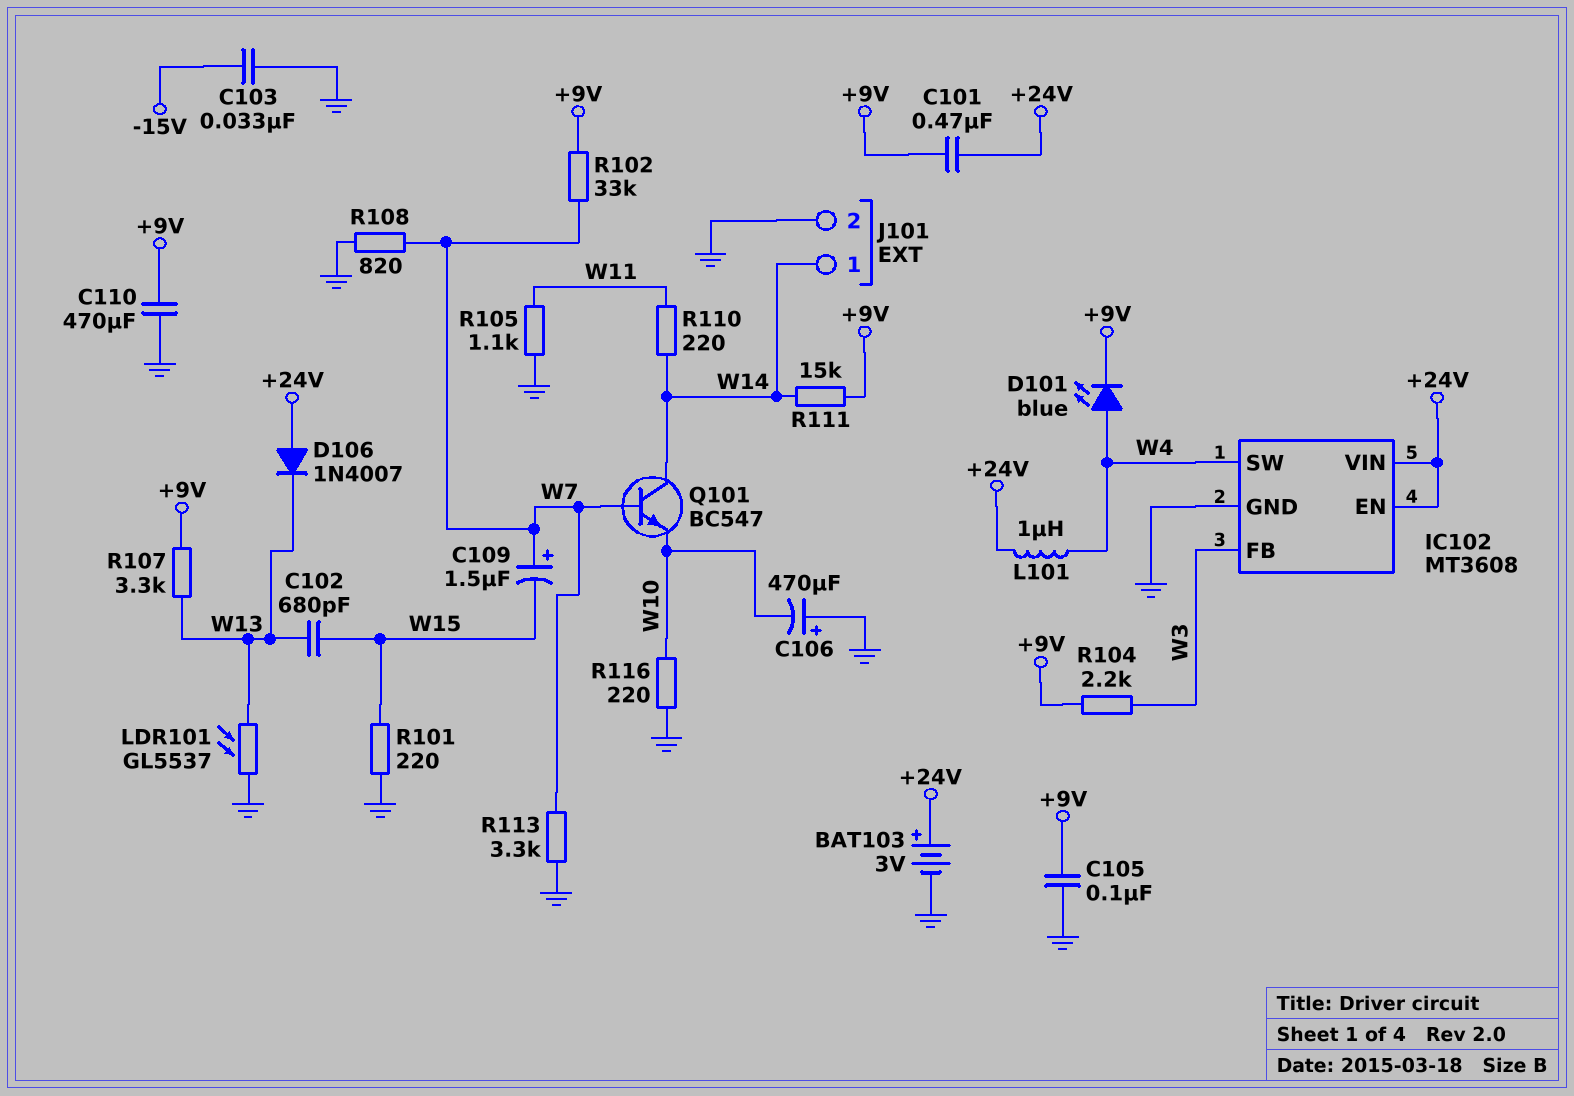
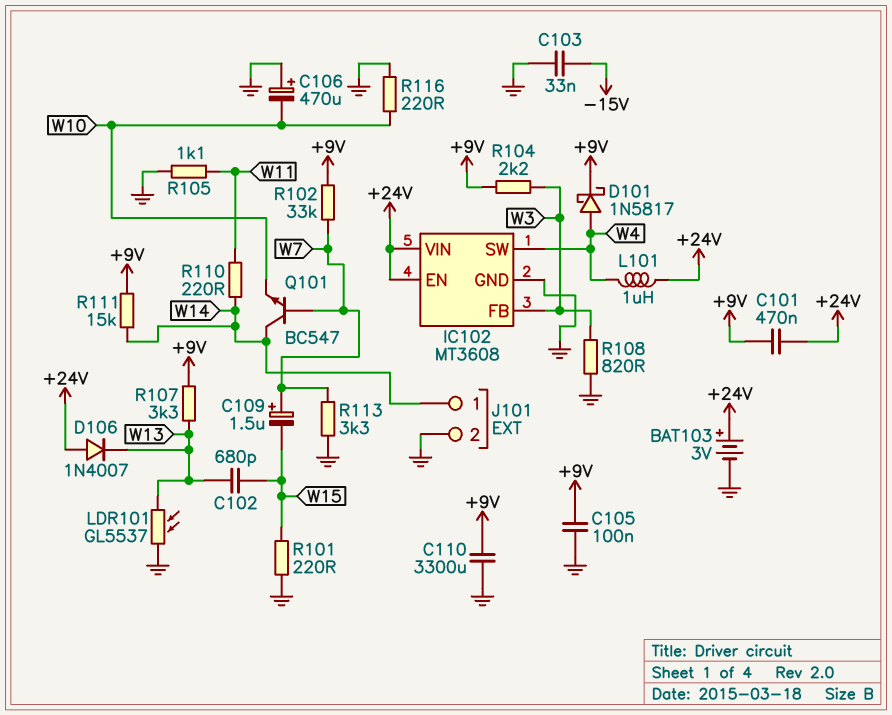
C110: 470uF (+9V, GND) -> 3300uF (+9V, GND)
D101: LED blue (A W4, K +9V) -> schottky 1N5817 (A W4, K +9V)
R108: 820 (GND, W7) -> 820 (GND, W3)

